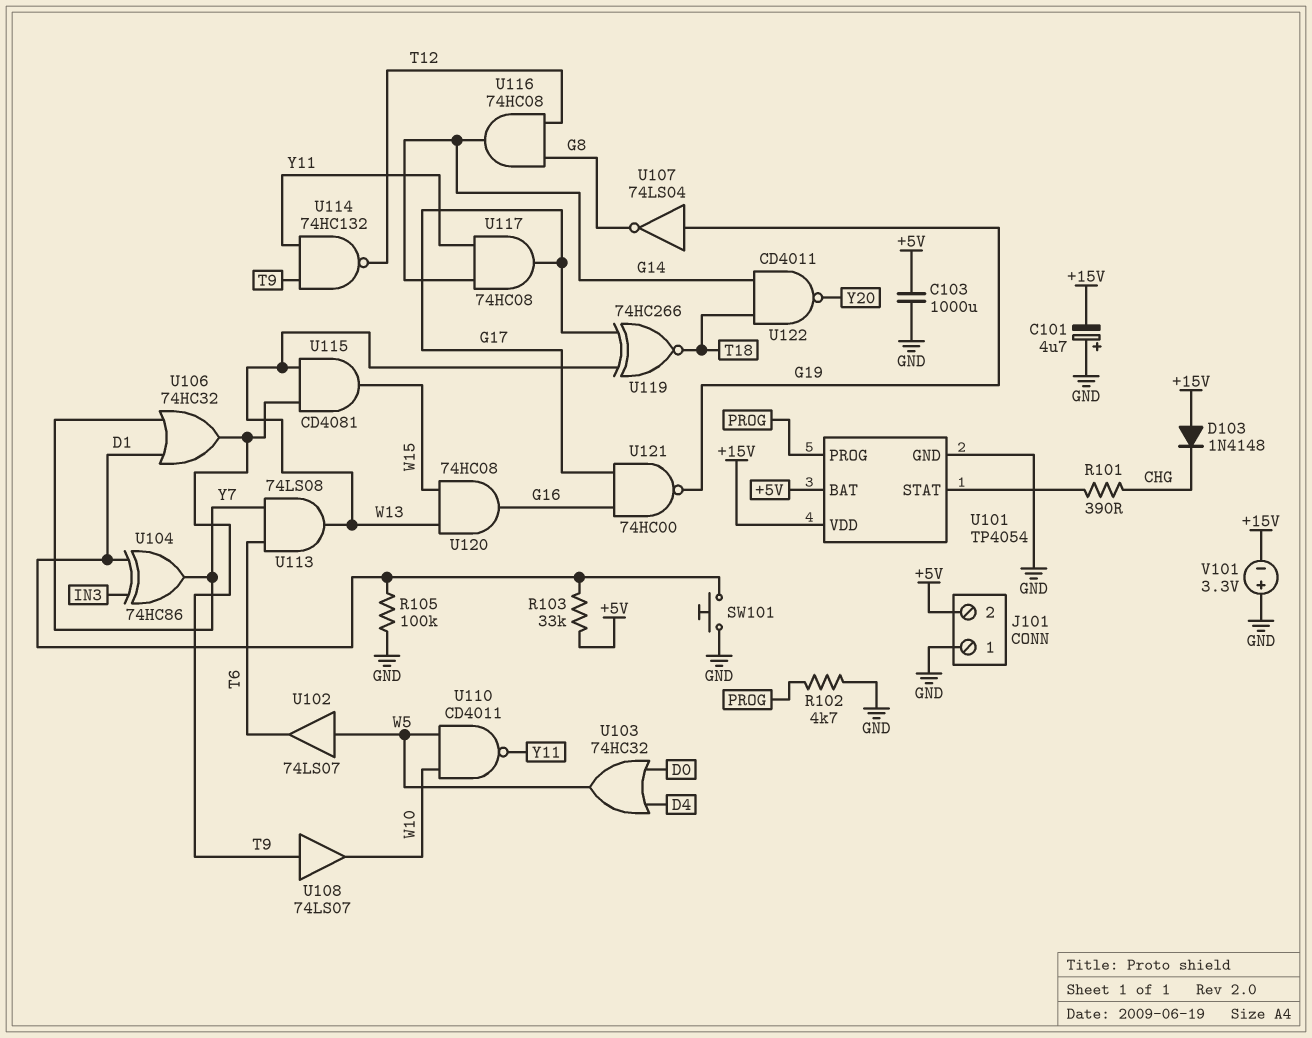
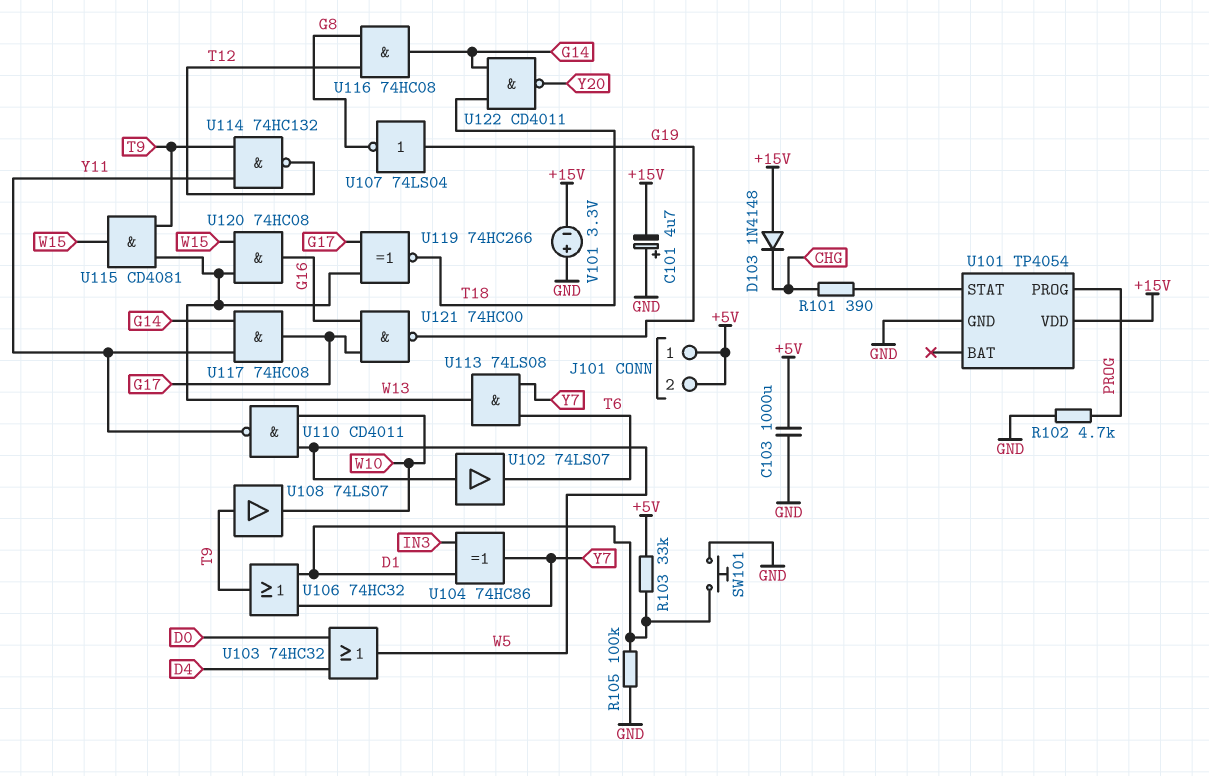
J101 pin 1: GND -> +5V
U101 pin BAT: +5V -> none

